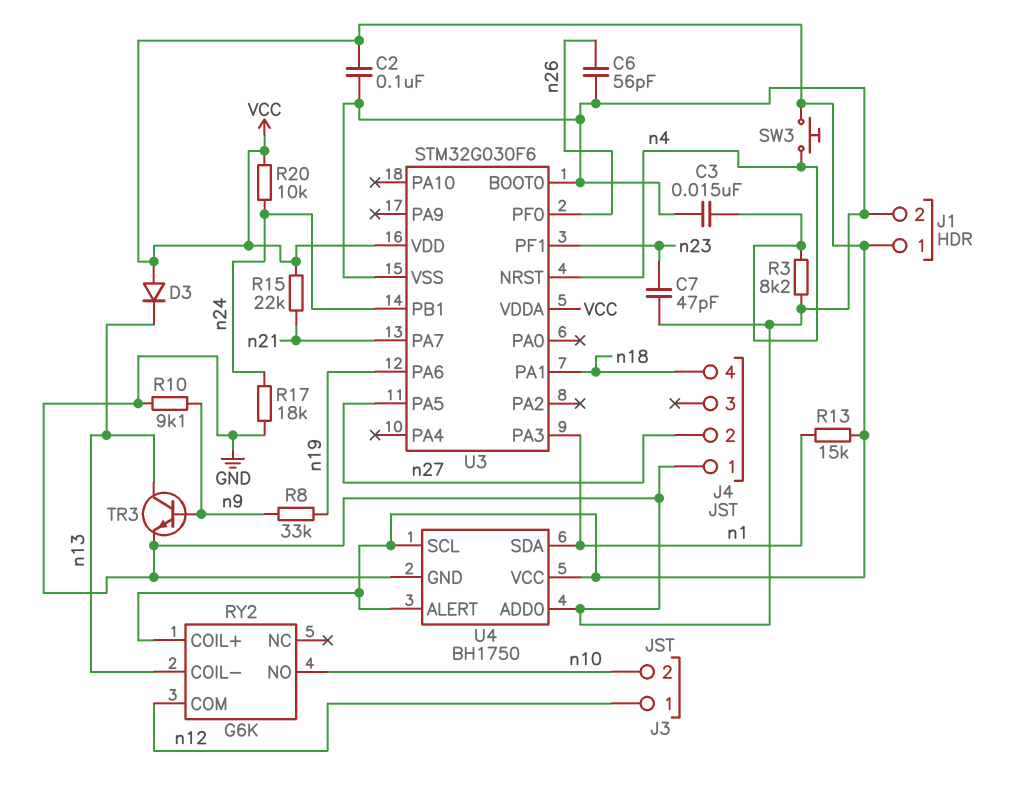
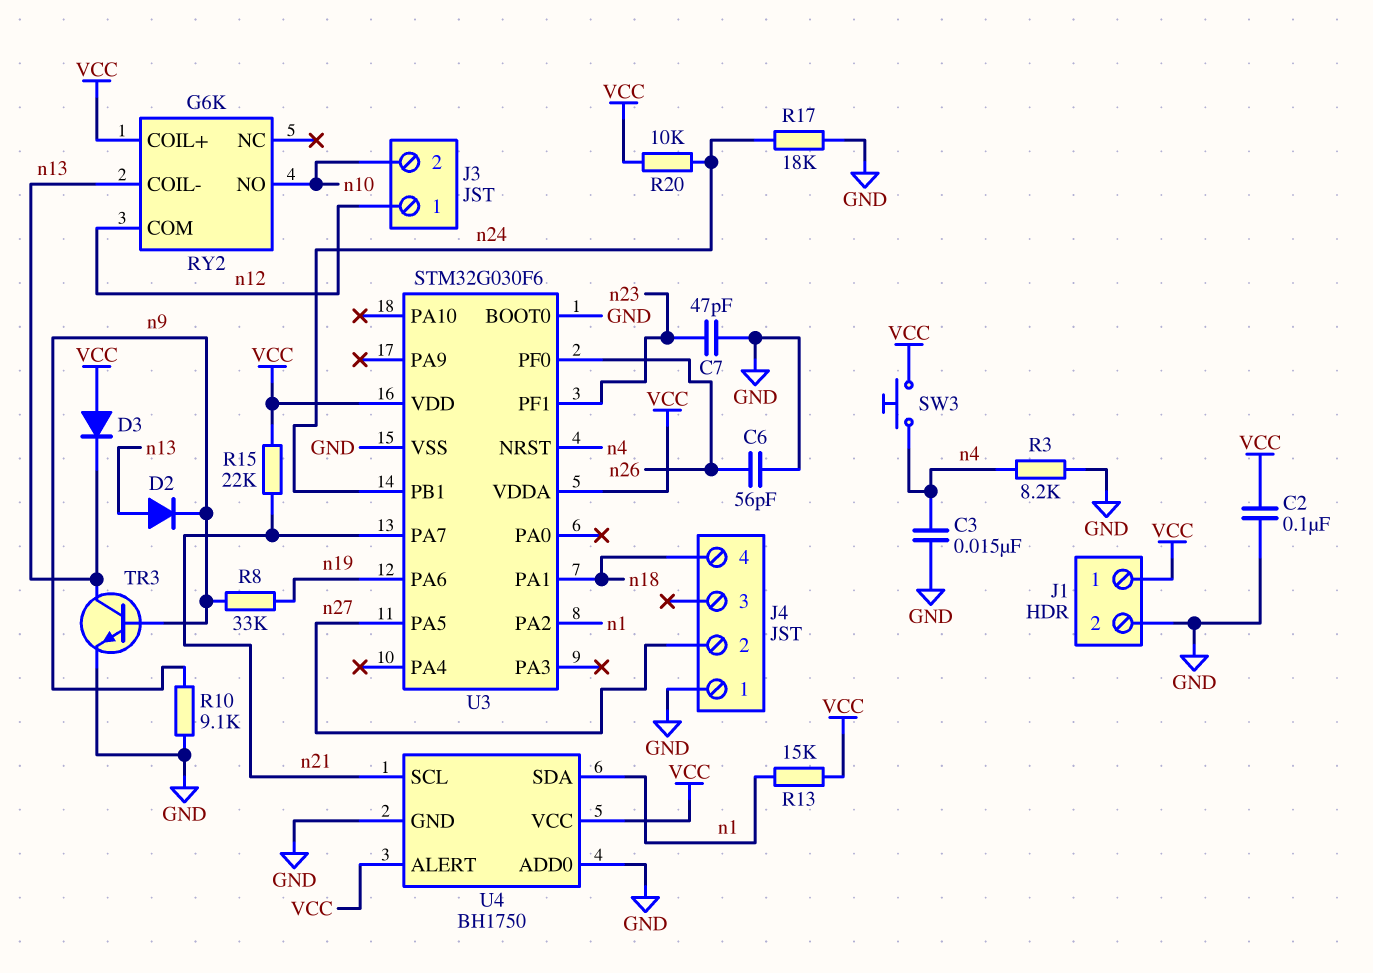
D2: none -> diode (A n13, K n9)
U3 pin PA2: none -> n1
U3 pin PA3: n1 -> none
U4 pin SCL: VCC -> n21

